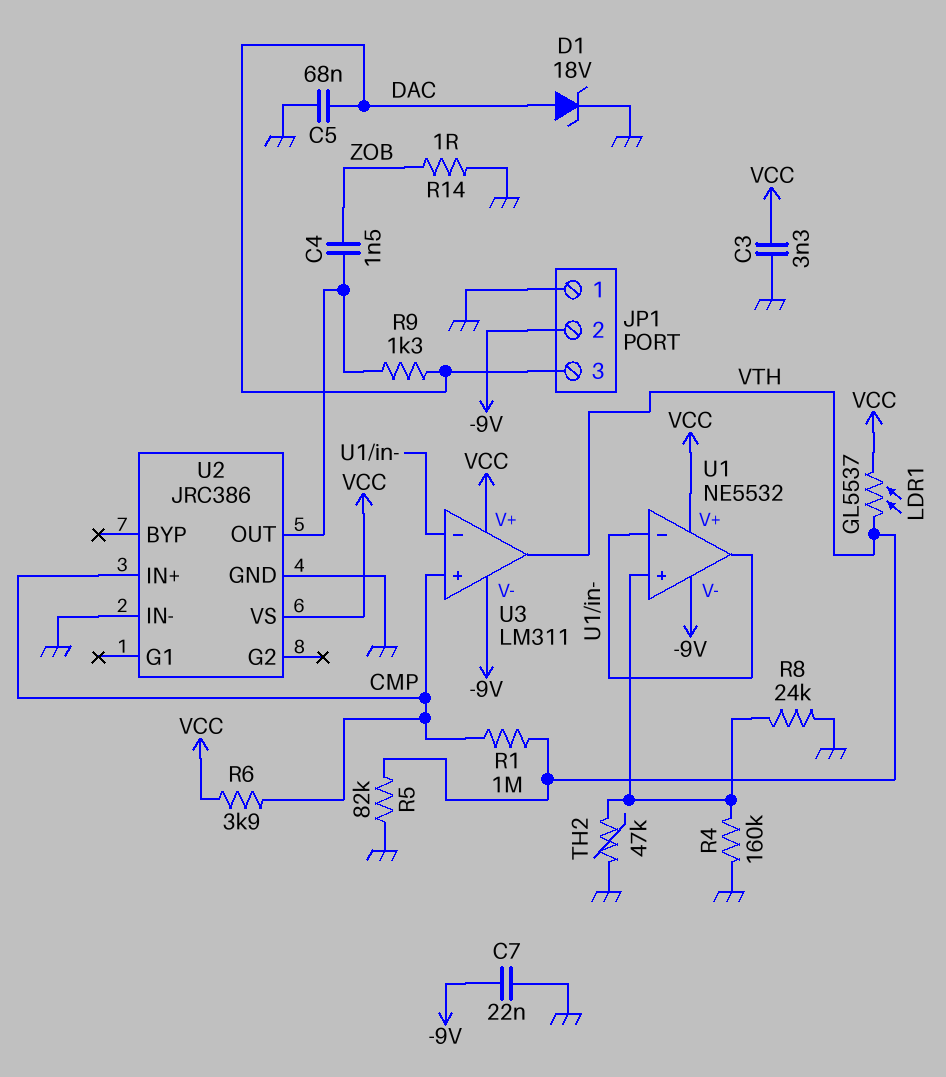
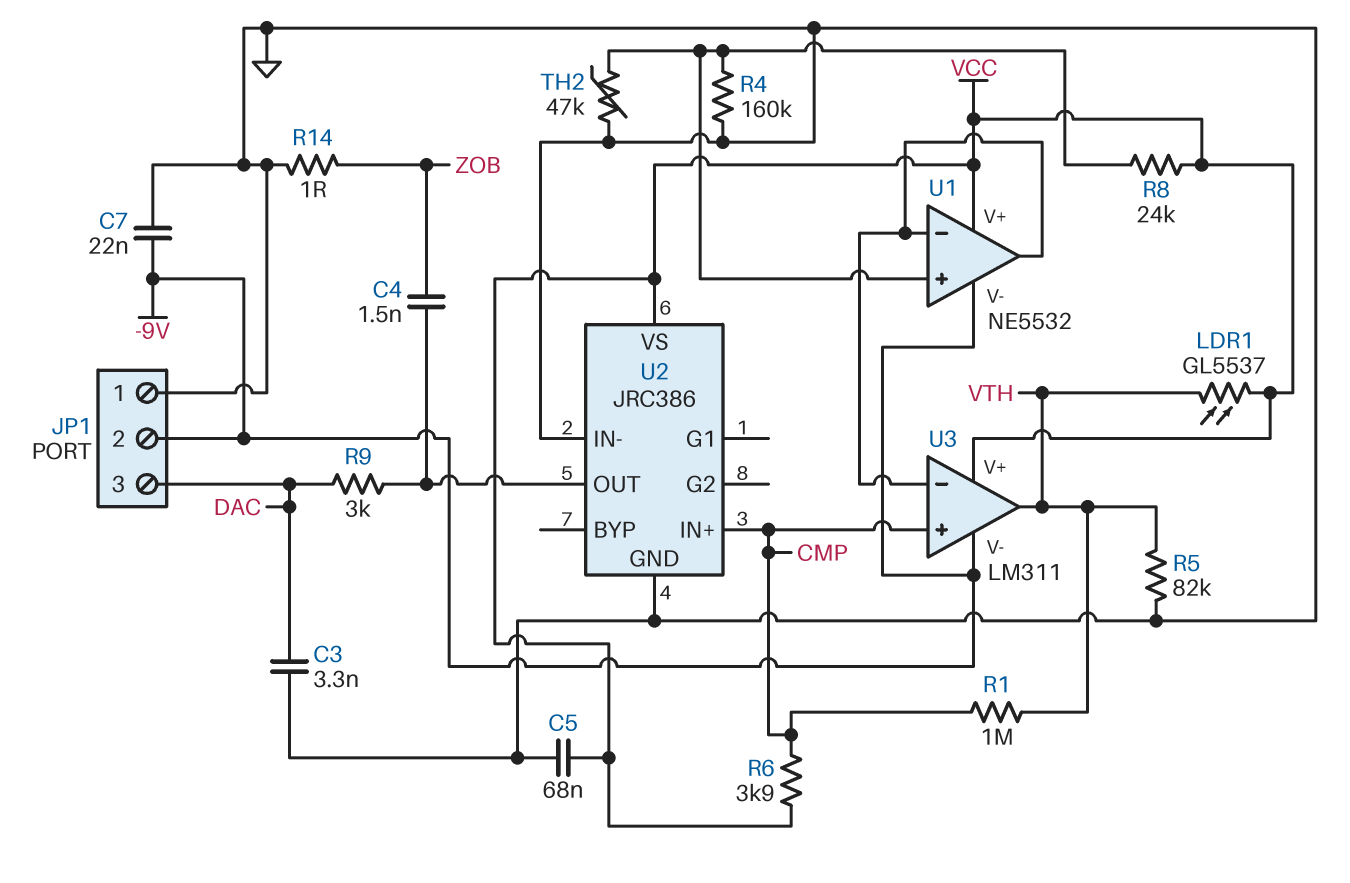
C3: 3.3nF (GND, VCC) -> 3.3nF (DAC, GND)
C5: 68nF (DAC, GND) -> 68nF (GND, VCC)
D1: zener 18V (A DAC, K GND) -> none
R8: 24k (GND, U1/in+) -> 24k (U1/in+, VCC)
R9: 1.3k (DAC, U2/OUT) -> 3k (DAC, U2/OUT)

